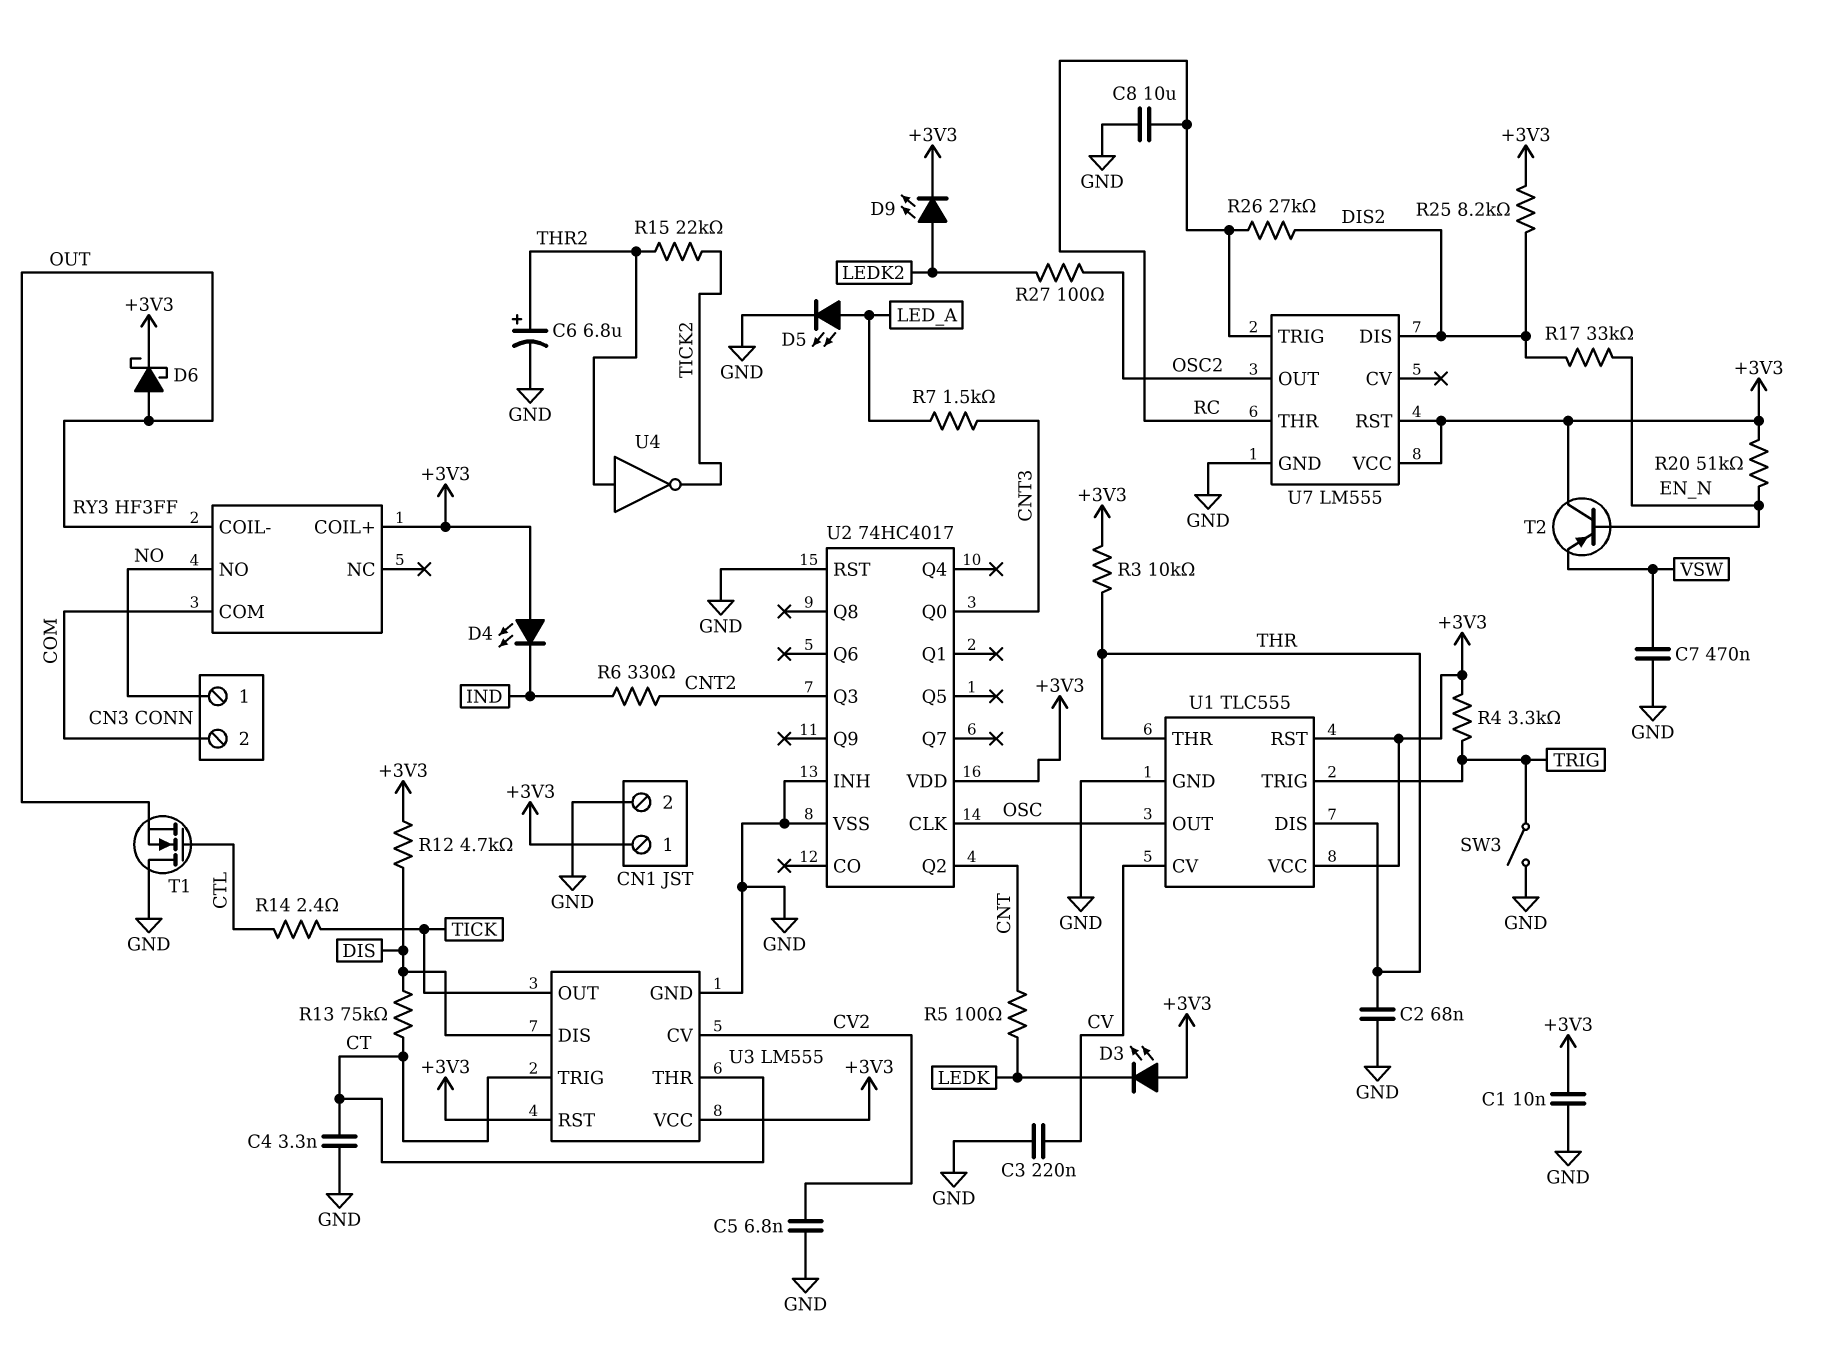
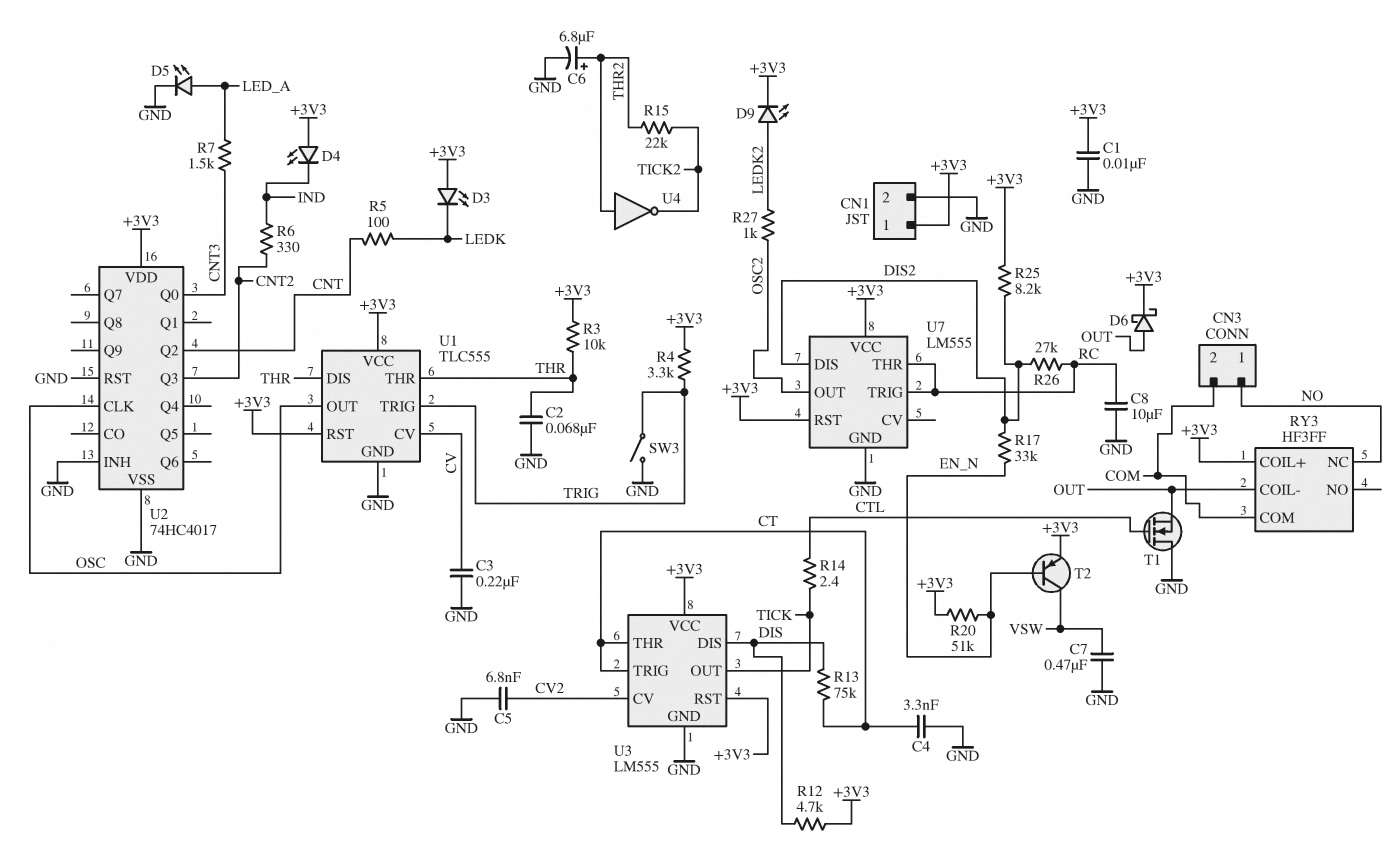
R27: 100 (LEDK2, OSC2) -> 1k (LEDK2, OSC2)
RY3 pin NC: none -> NO
RY3 pin NO: NO -> none
T2: PNP (B EN_N, C +3V3, E VSW) -> PNP (B EN_N, C VSW, E +3V3)

